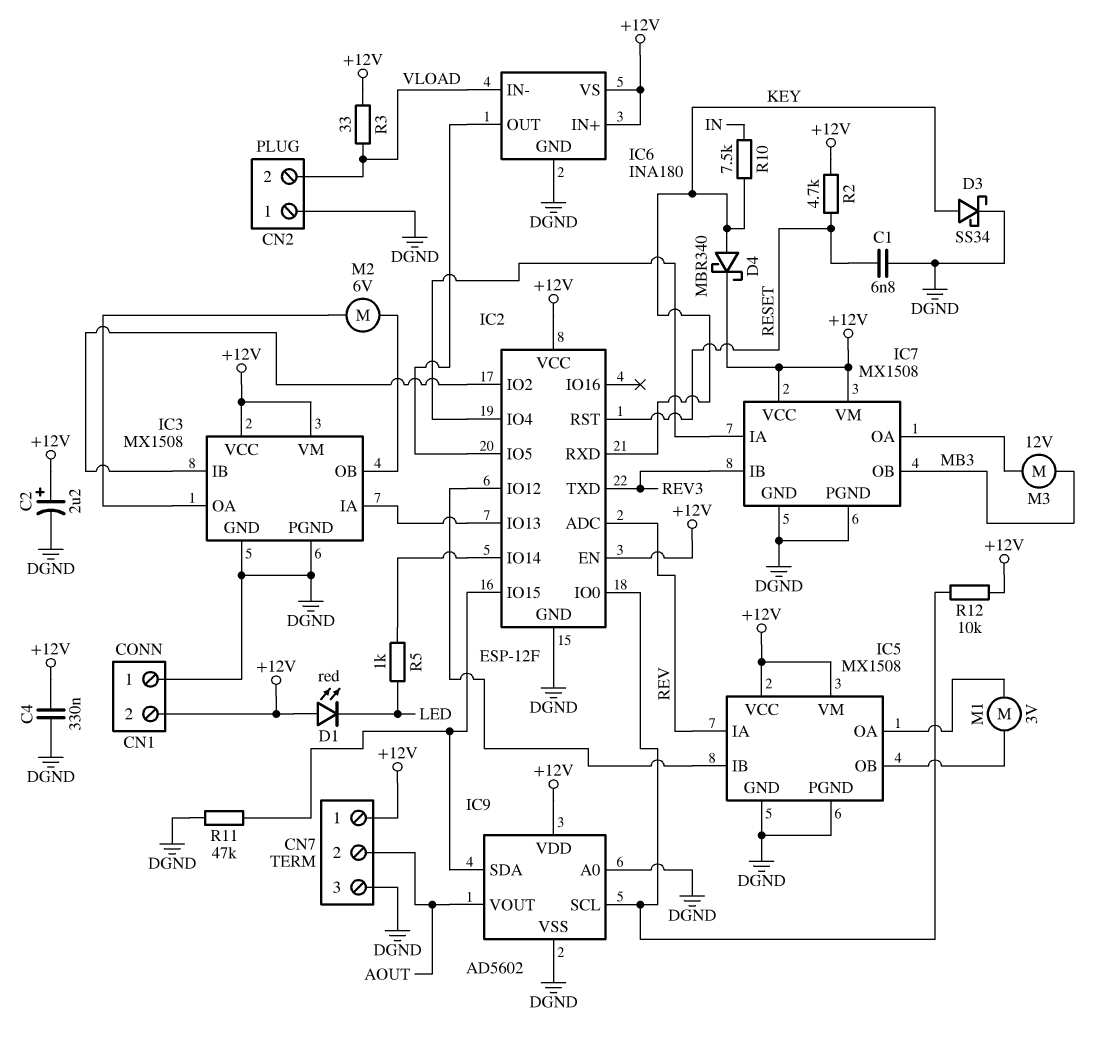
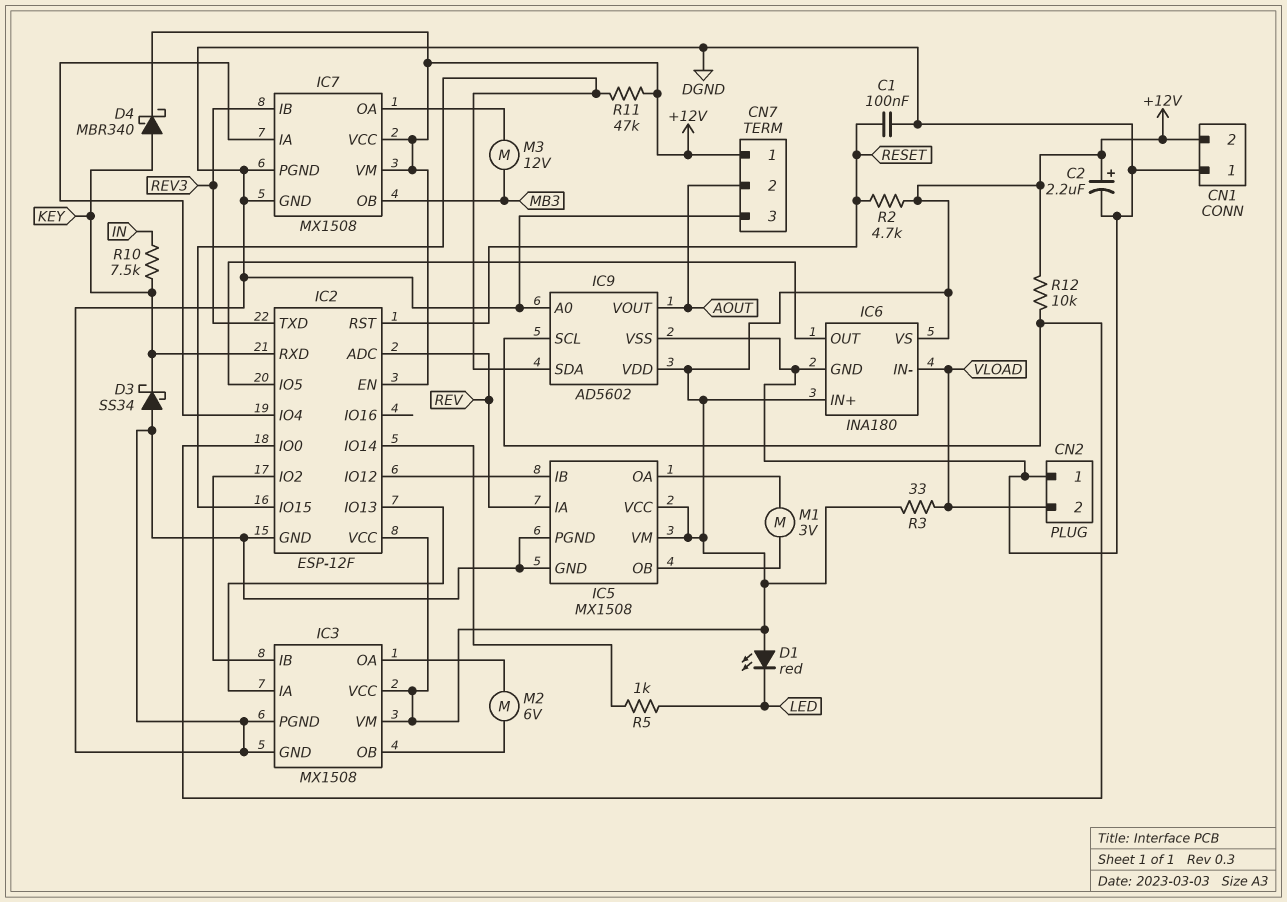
C1: 6.8nF (DGND, RESET) -> 100nF (DGND, RESET)
C4: 330nF (+12V, DGND) -> none
D3: schottky SS34 (A KEY, K DGND) -> schottky SS34 (A DGND, K KEY)
R11: 47k (DGND, IC2/IO15) -> 47k (+12V, IC2/IO15)

